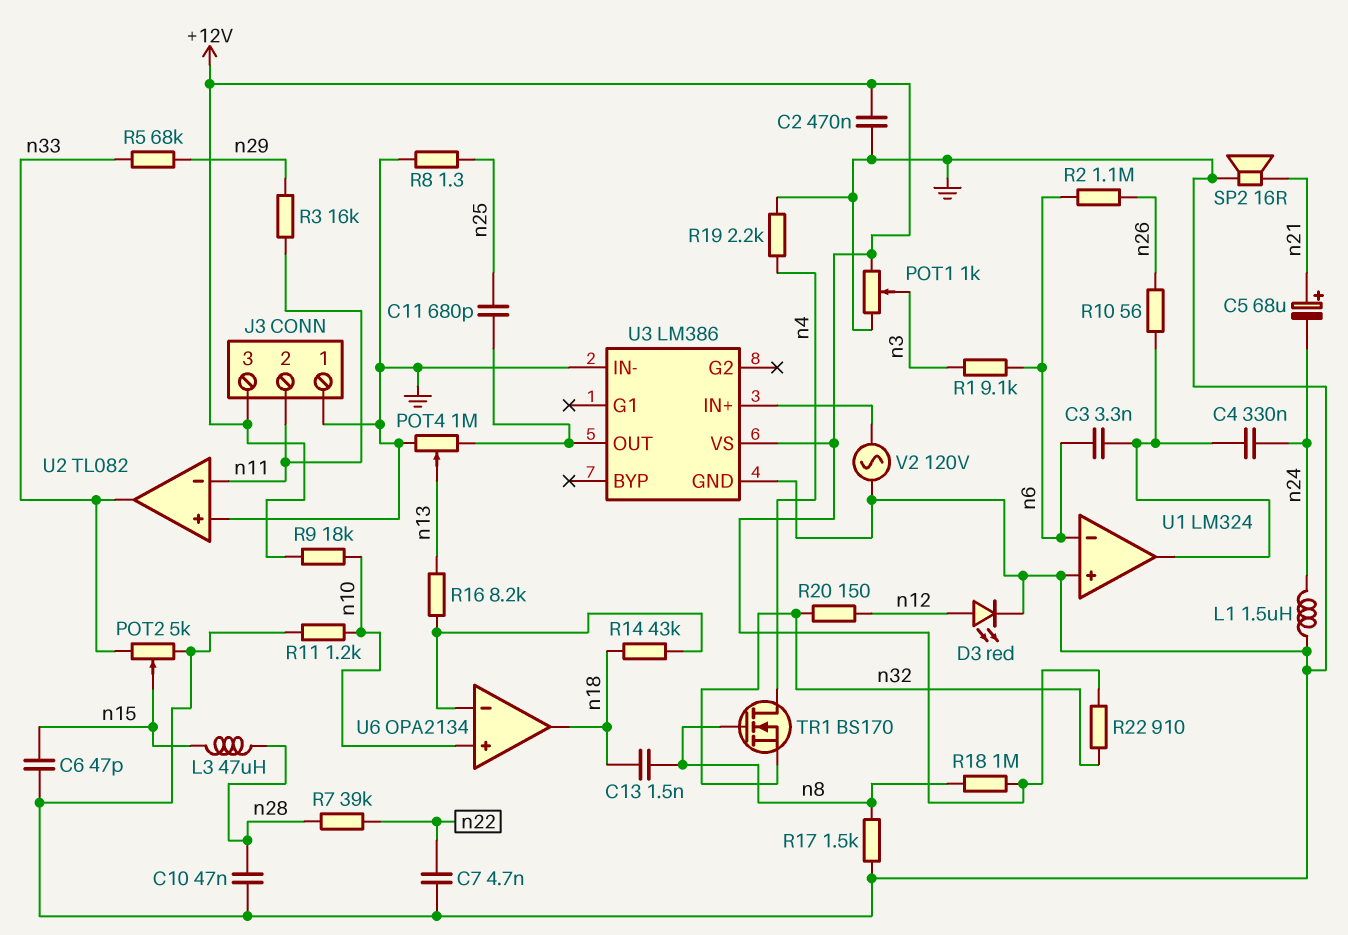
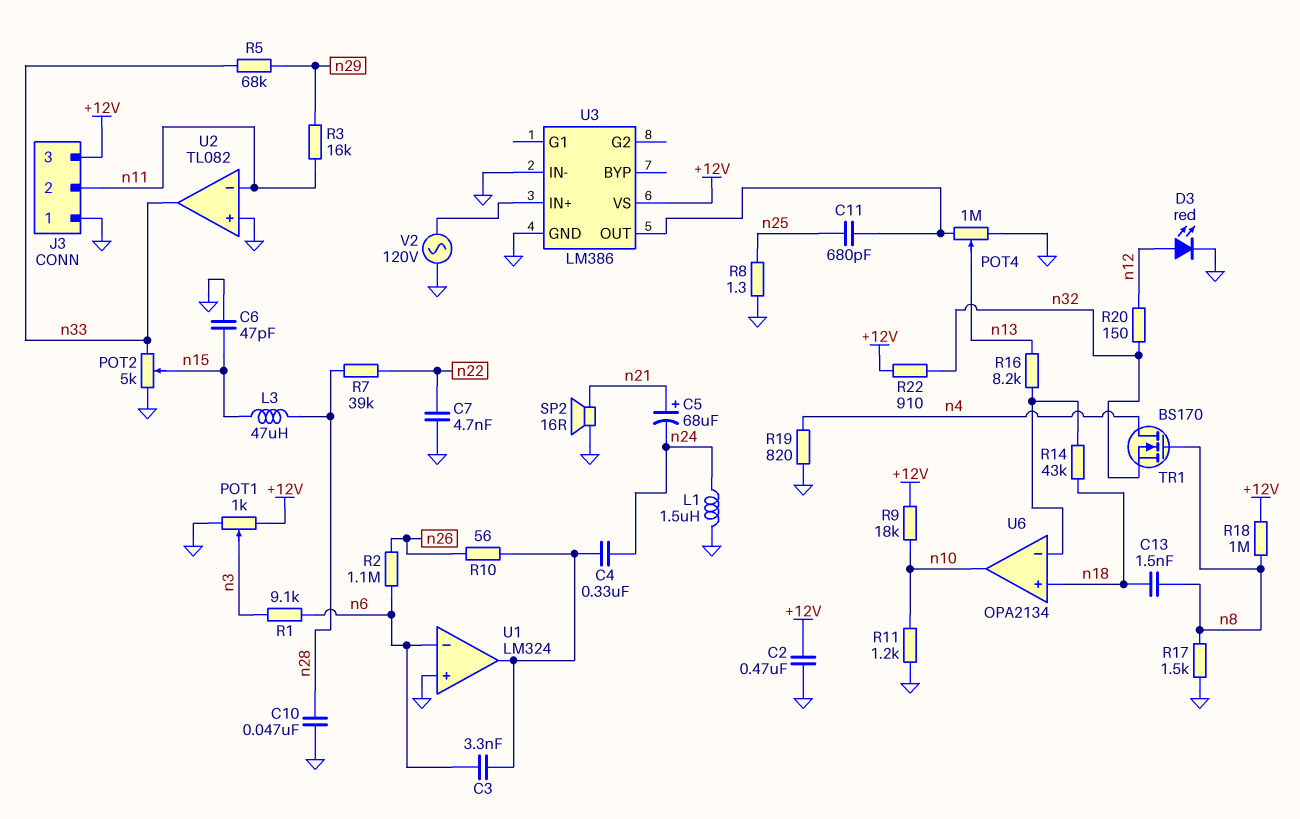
R19: 2.2k (GND, n4) -> 820 (GND, n4)
U6 pin in+: n10 -> n18
U6 pin out: n18 -> n10

